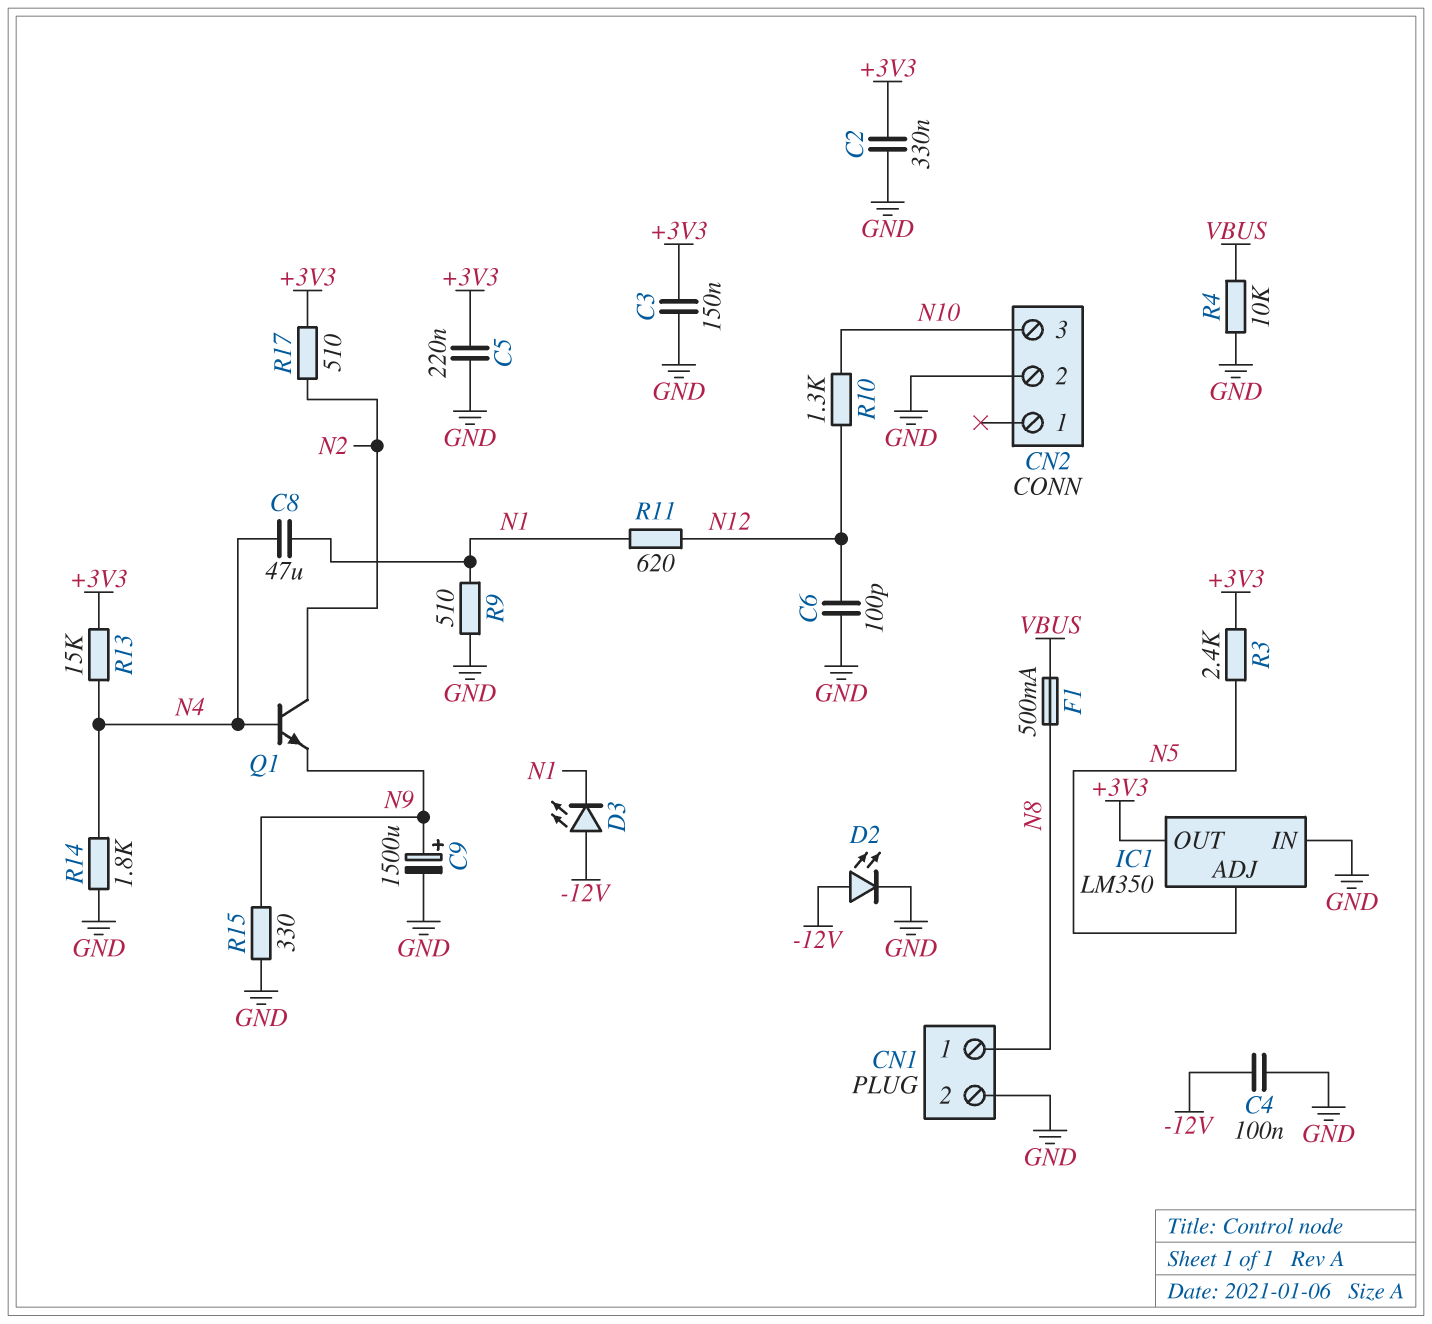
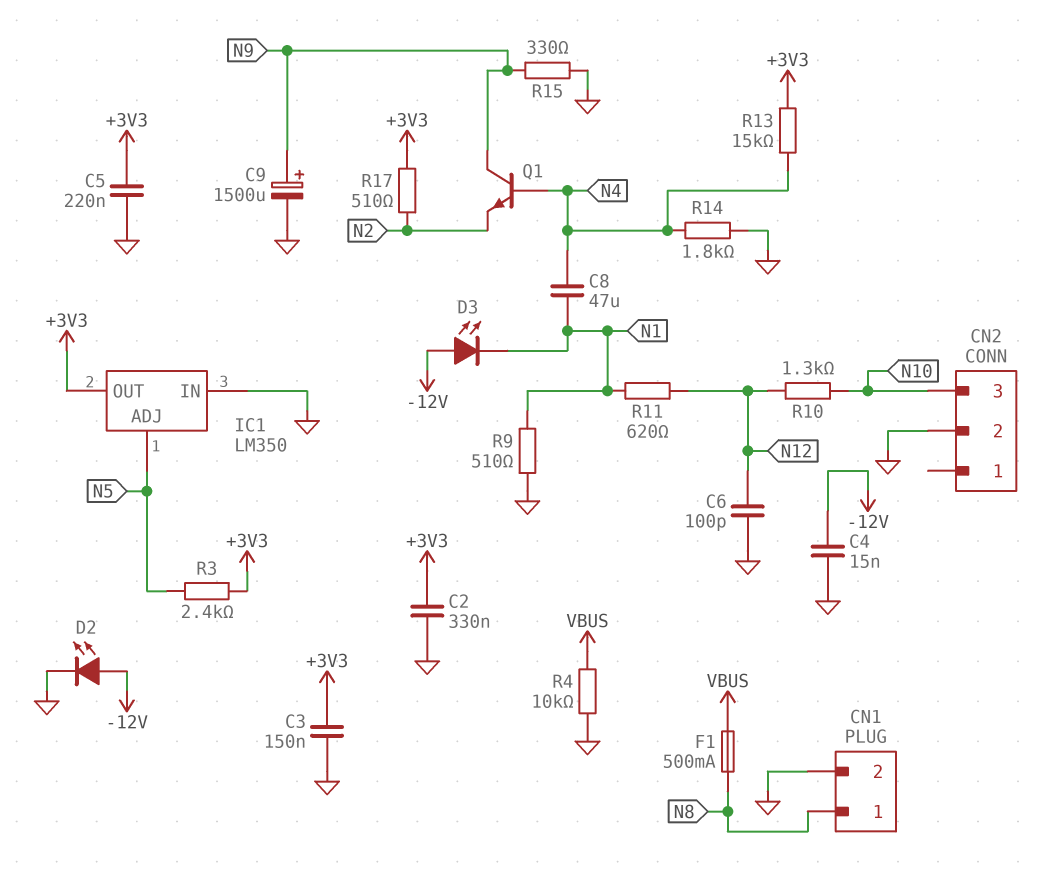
C4: 100nF (-12V, GND) -> 15nF (-12V, GND)
Q1: NPN (B N4, C N2, E N9) -> NPN (B N4, C N9, E N2)

